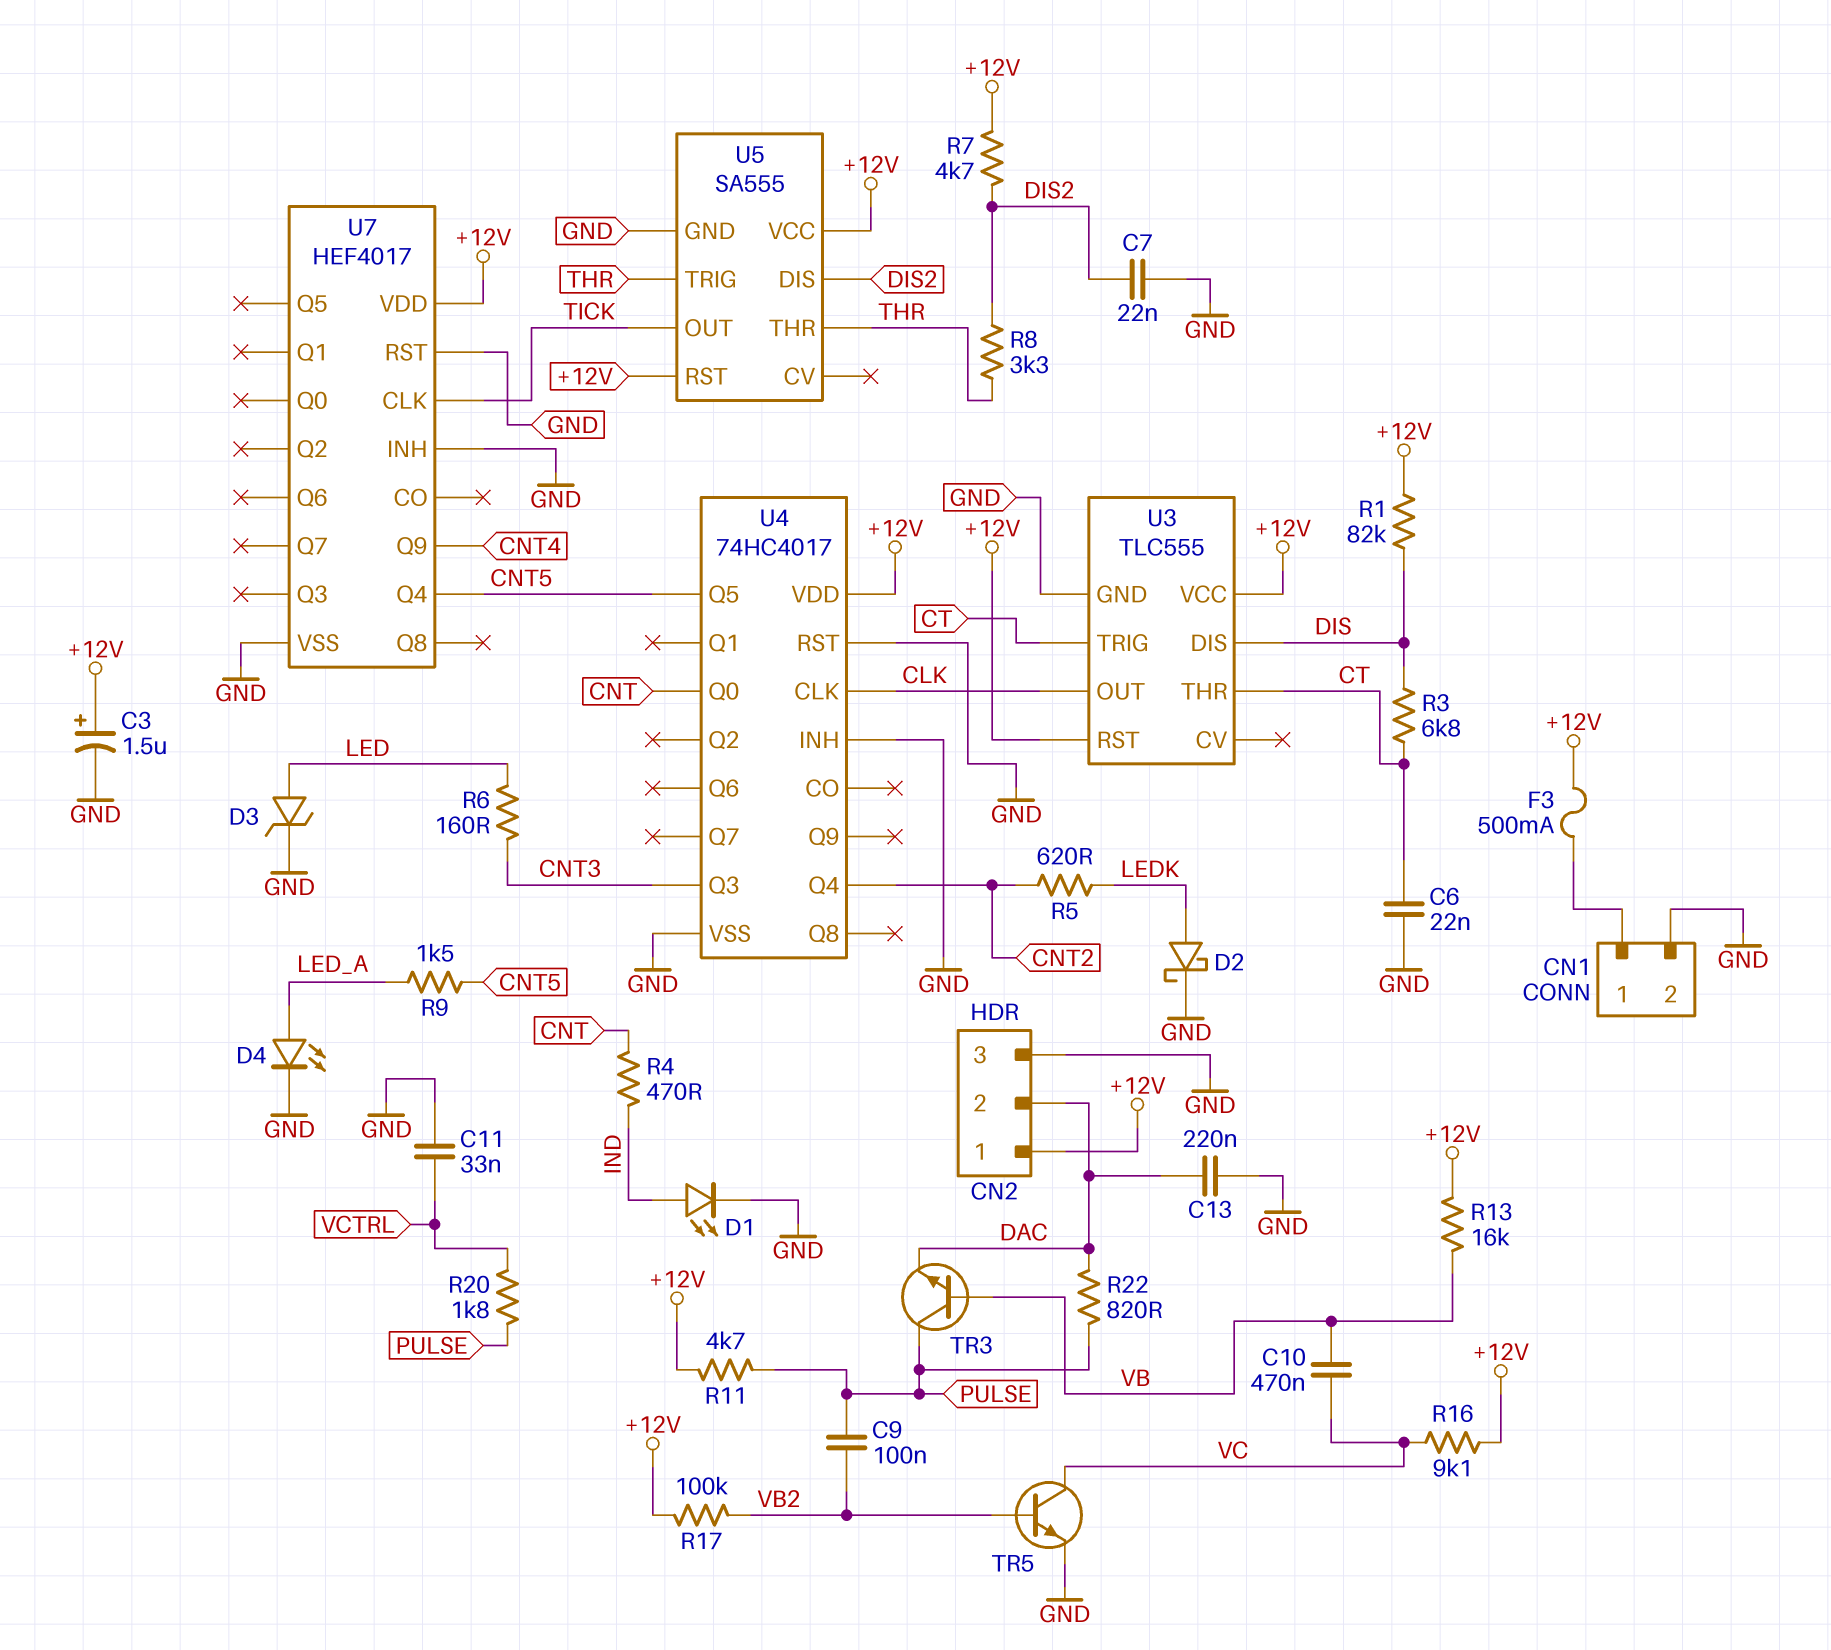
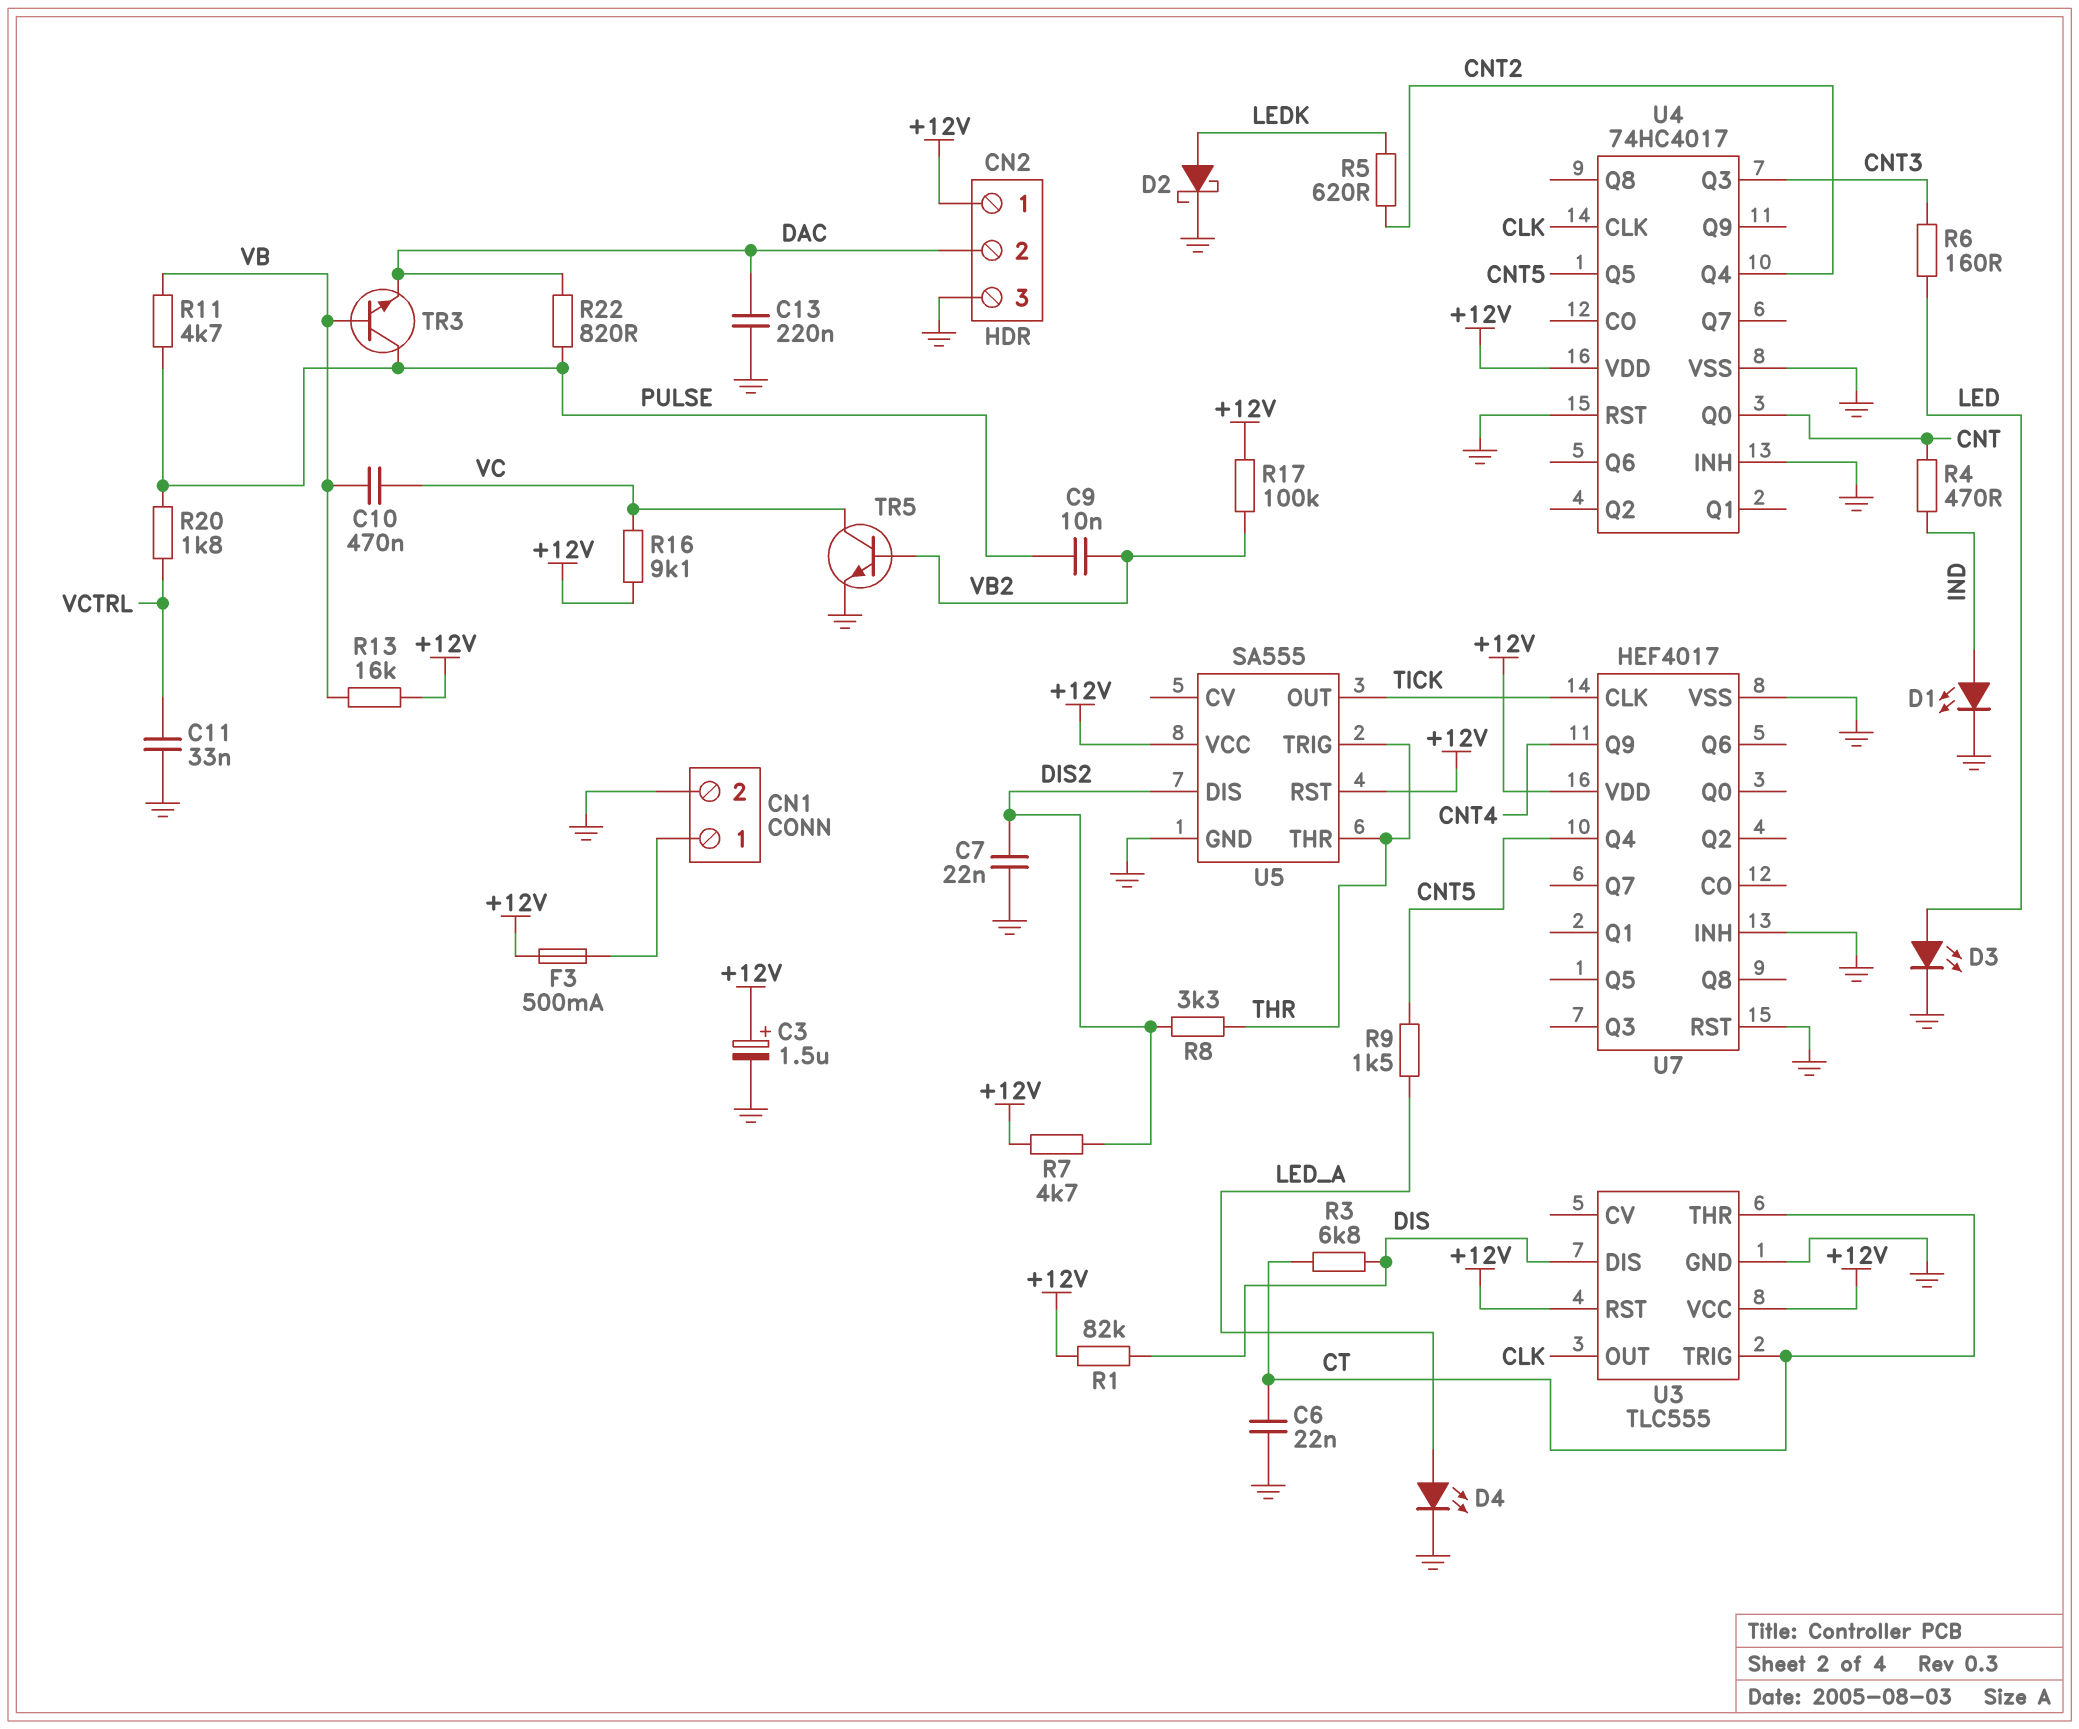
C9: 100nF (PULSE, VB2) -> 10nF (PULSE, VB2)
D3: zener (A LED, K GND) -> LED (A LED, K GND)
R11: 4.7k (+12V, PULSE) -> 4.7k (PULSE, VB)

